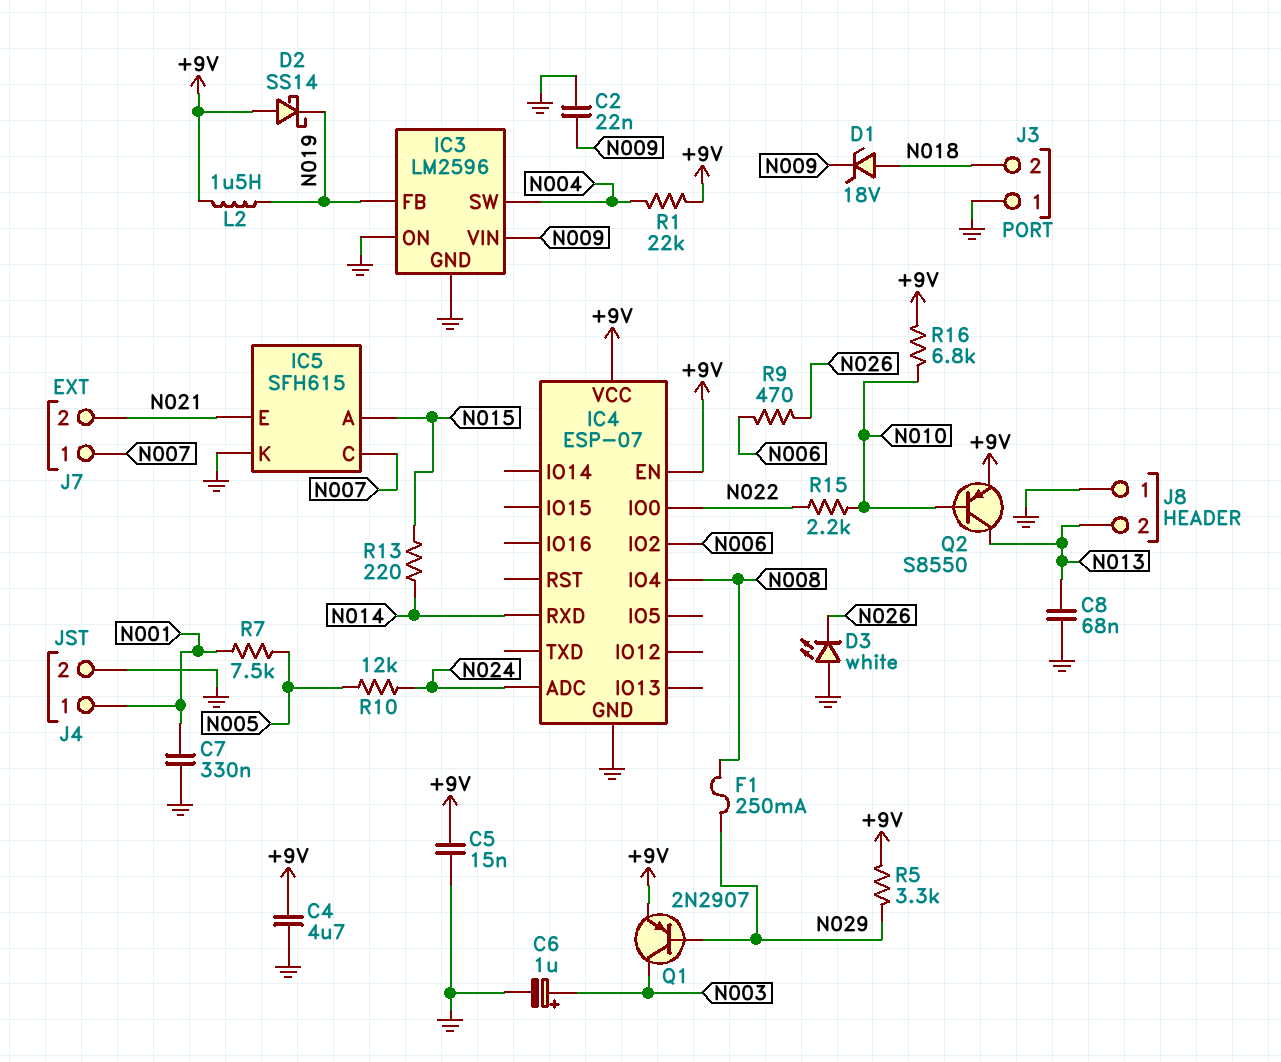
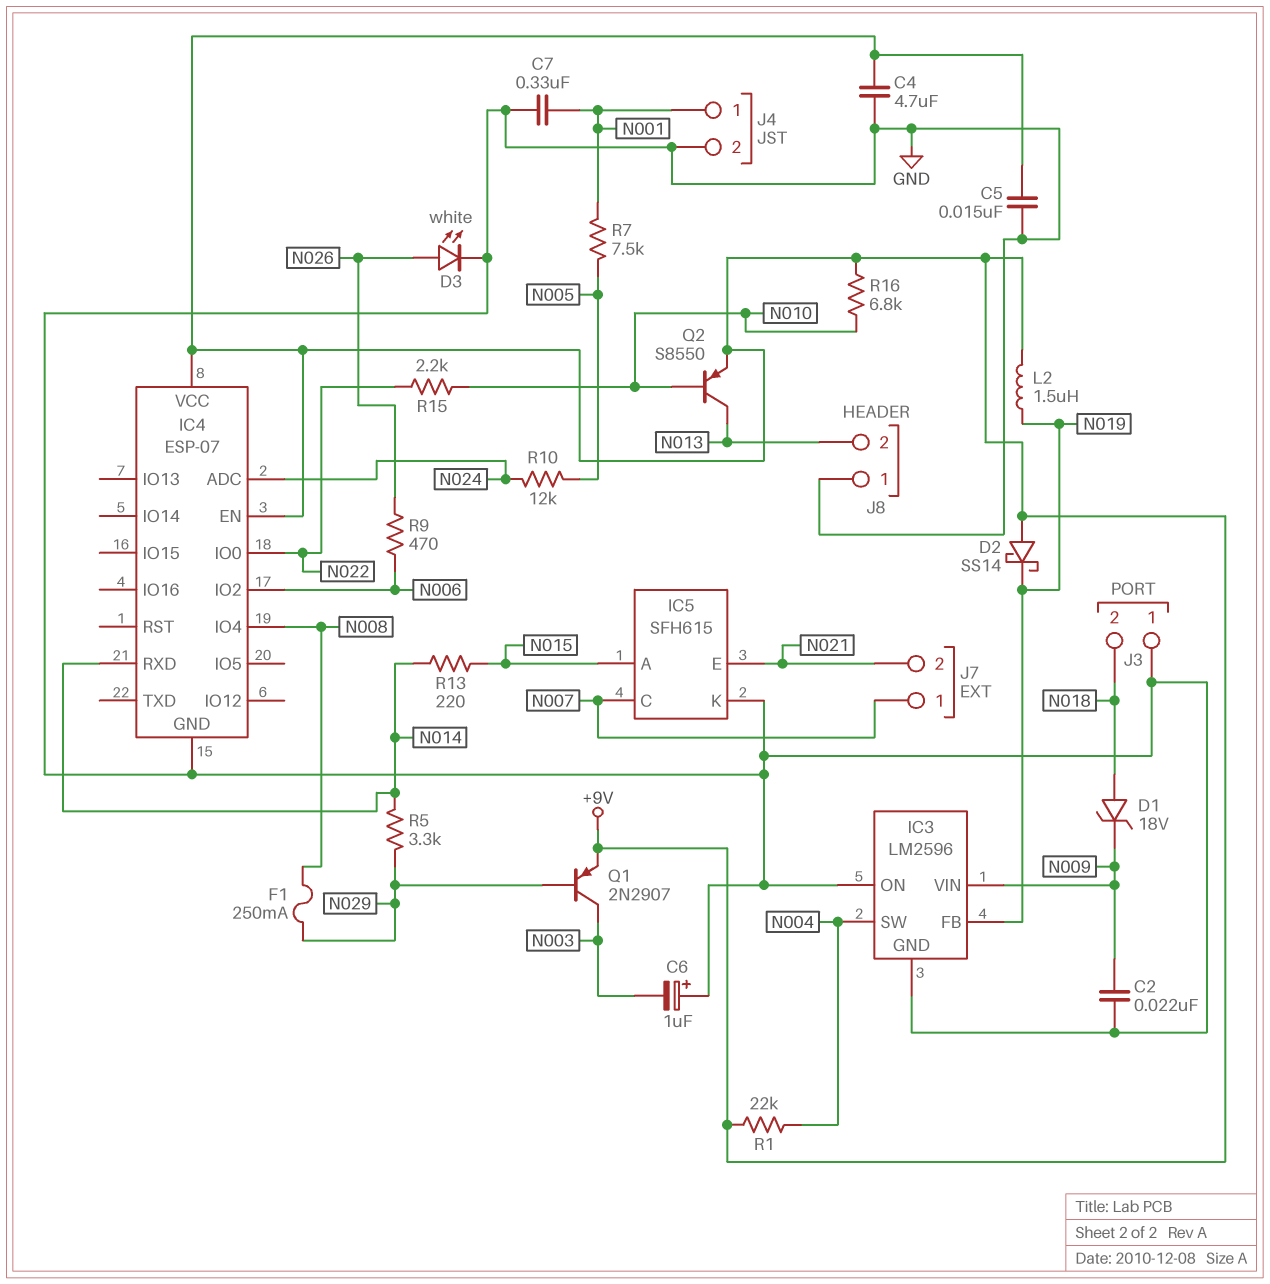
C6: 1uF (plus N003, minus GND) -> 1uF (plus GND, minus N003)
C8: 68nF (GND, N013) -> none
D3: LED white (A GND, K N026) -> LED white (A N026, K GND)
R5: 3.3k (+9V, N029) -> 3.3k (N014, N029)

